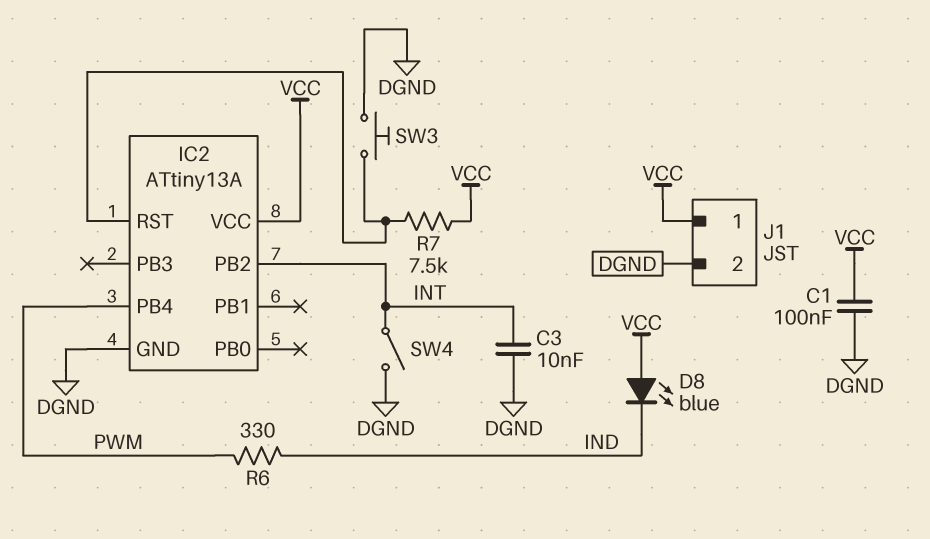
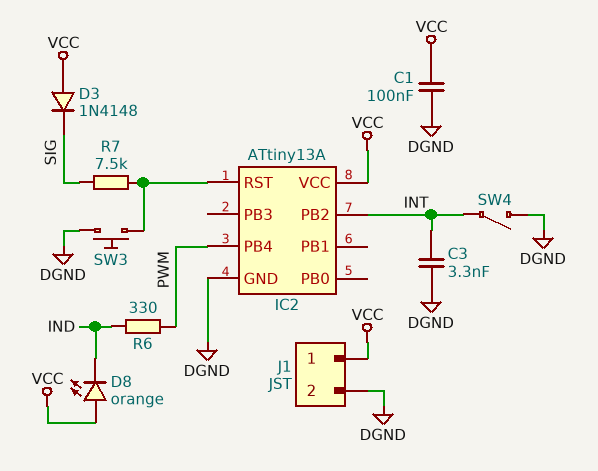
C3: 10nF (DGND, INT) -> 3.3nF (DGND, INT)
D3: none -> diode 1N4148 (A VCC, K SIG)
D8: LED blue (A VCC, K IND) -> LED orange (A VCC, K IND)
R7: 7.5k (IC2/RST, VCC) -> 7.5k (IC2/RST, SIG)

